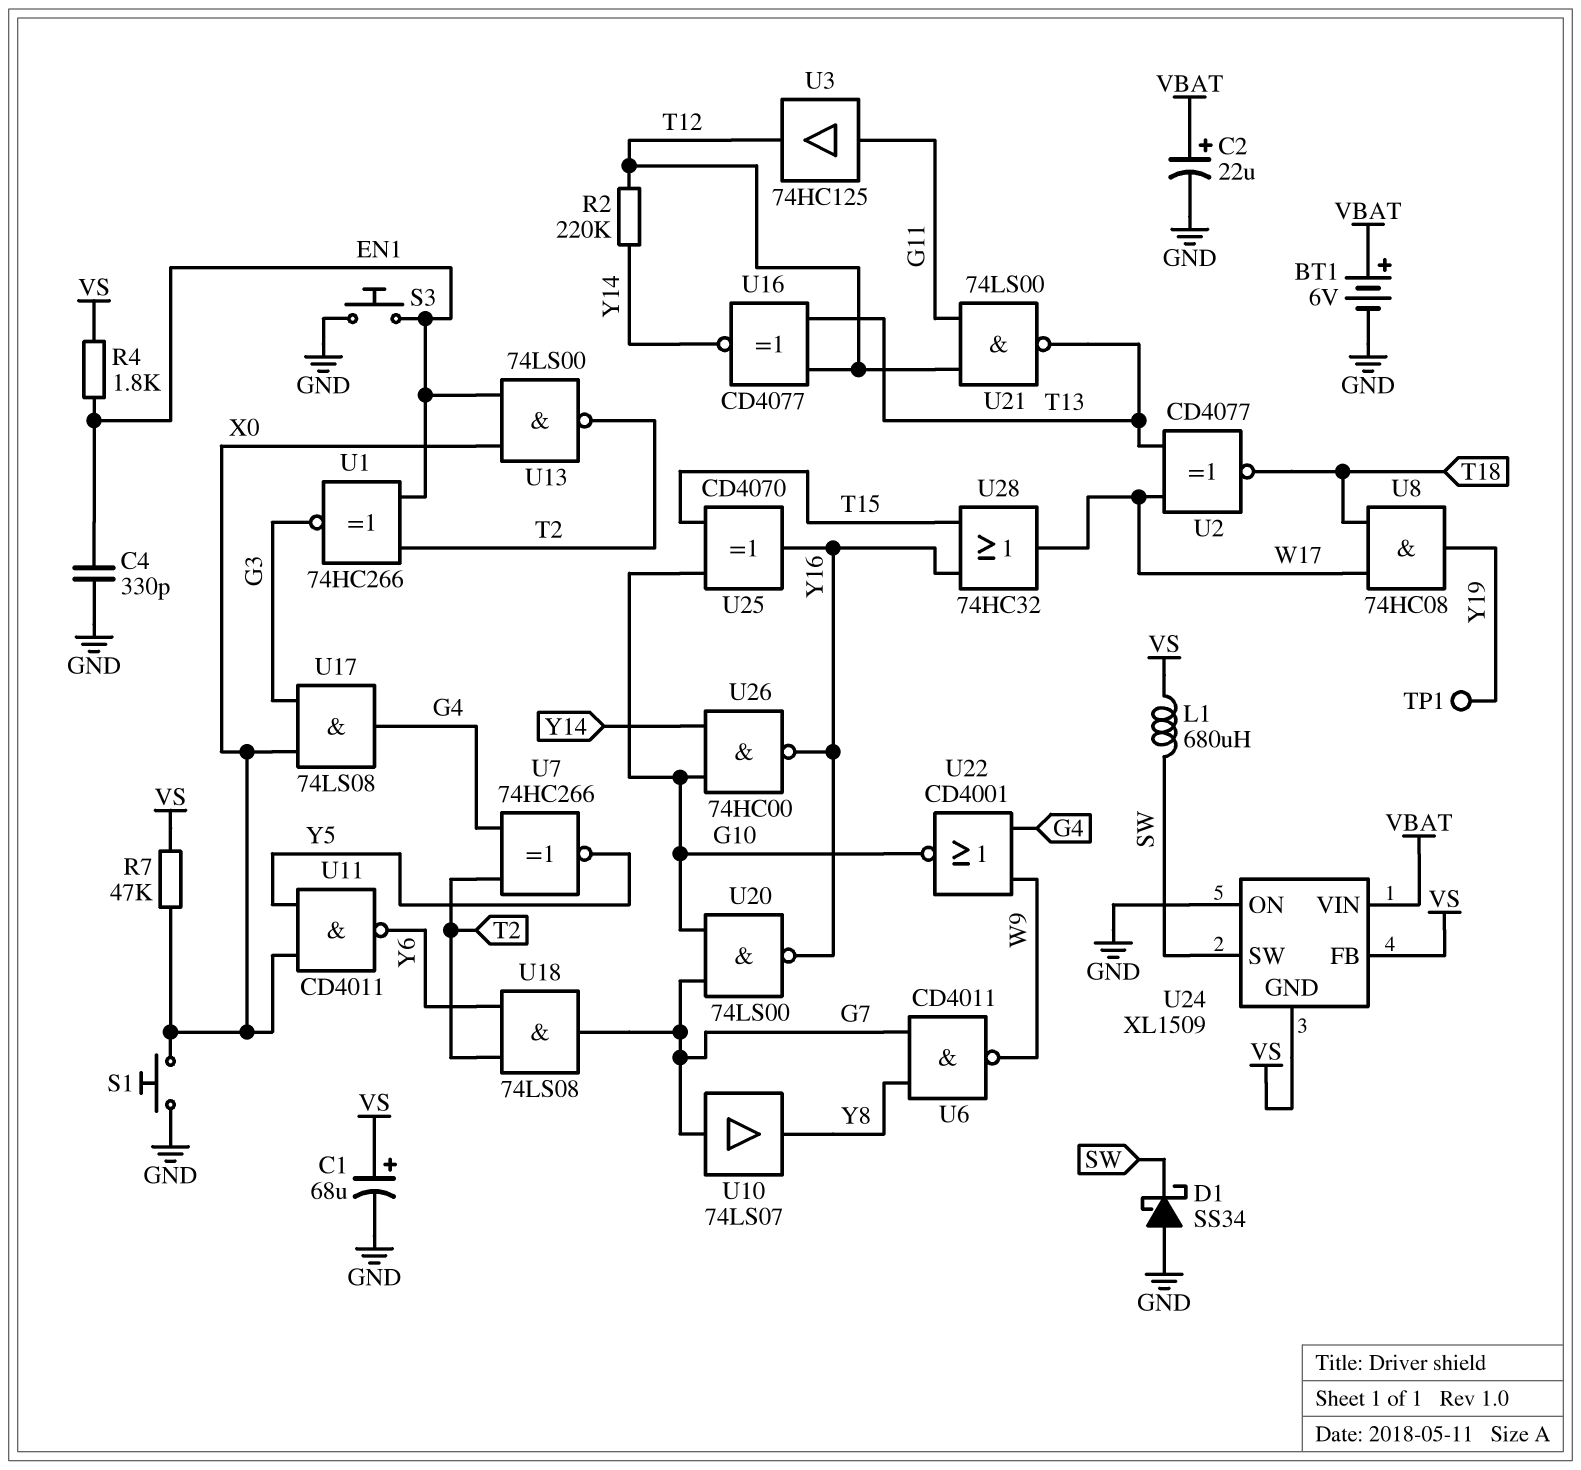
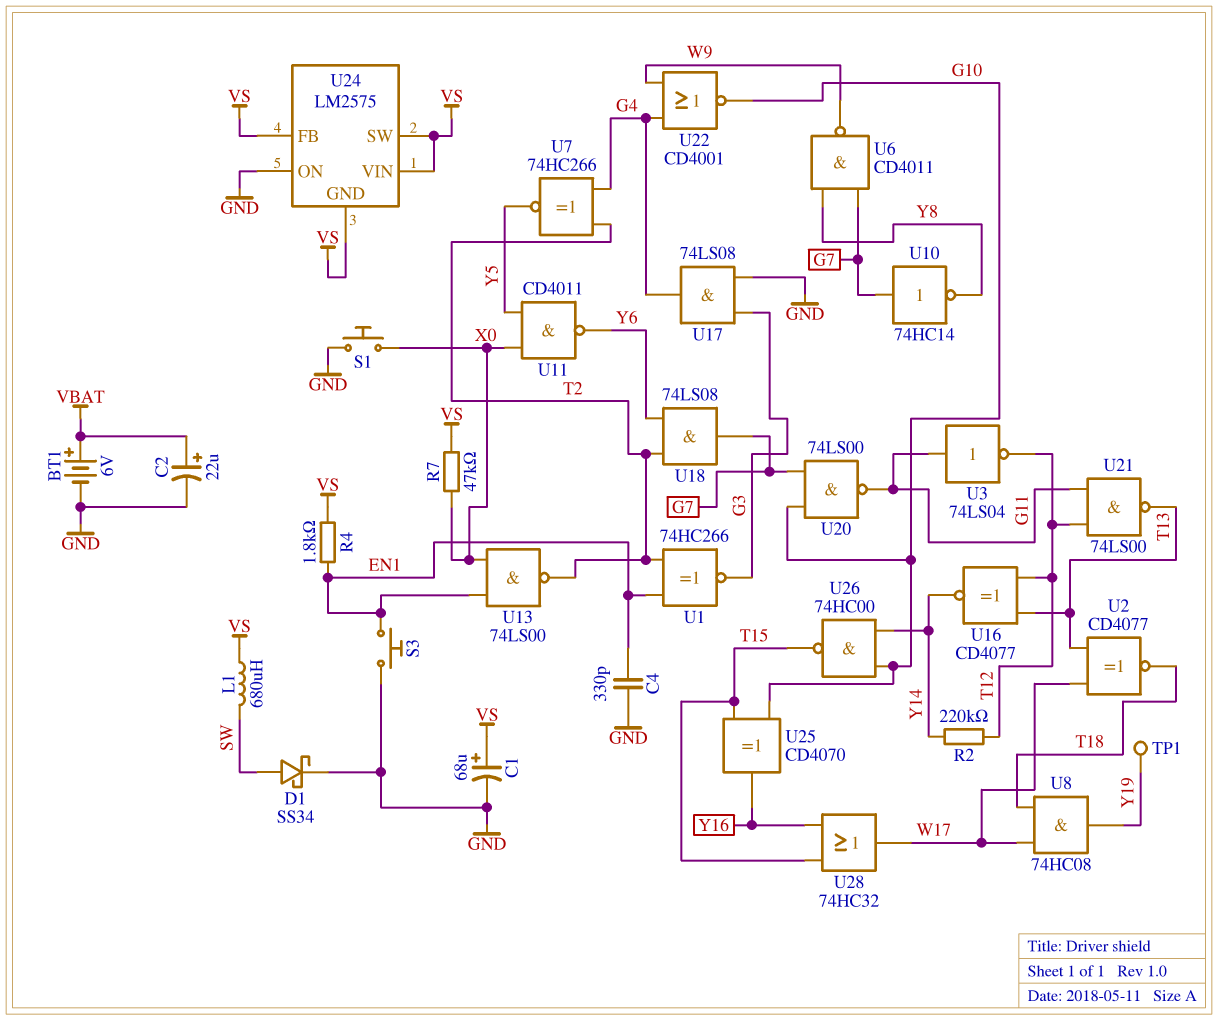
D1: schottky SS34 (A GND, K SW) -> schottky SS34 (A SW, K GND)
U3: buffer 74HC125 (in G11, out T12) -> NOT 74LS04 (in G11, out T12)
U10: buffer 74LS07 (in G7, out Y8) -> NOT 74HC14 (in G7, out Y8)
U17: AND 74LS08 (in G3, in X0, out G4) -> AND 74LS08 (in G3, in GND, out G4)
U20: NAND 74LS00 (in G7, in G10, out Y16) -> NAND 74LS00 (in G7, in G10, out G11)
U24: XL1509 -> LM2575
U24 pin SW: SW -> VS
U24 pin VIN: VBAT -> VS
U26: NAND 74HC00 (in G10, in Y14, out Y16) -> NAND 74HC00 (in G10, in Y14, out T15)

